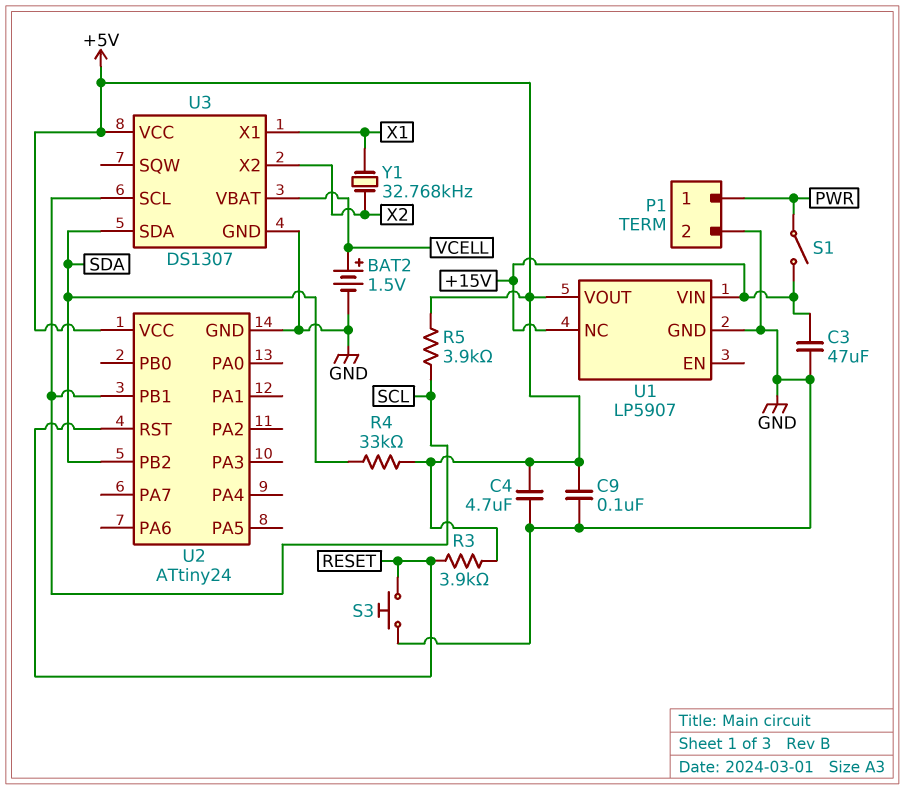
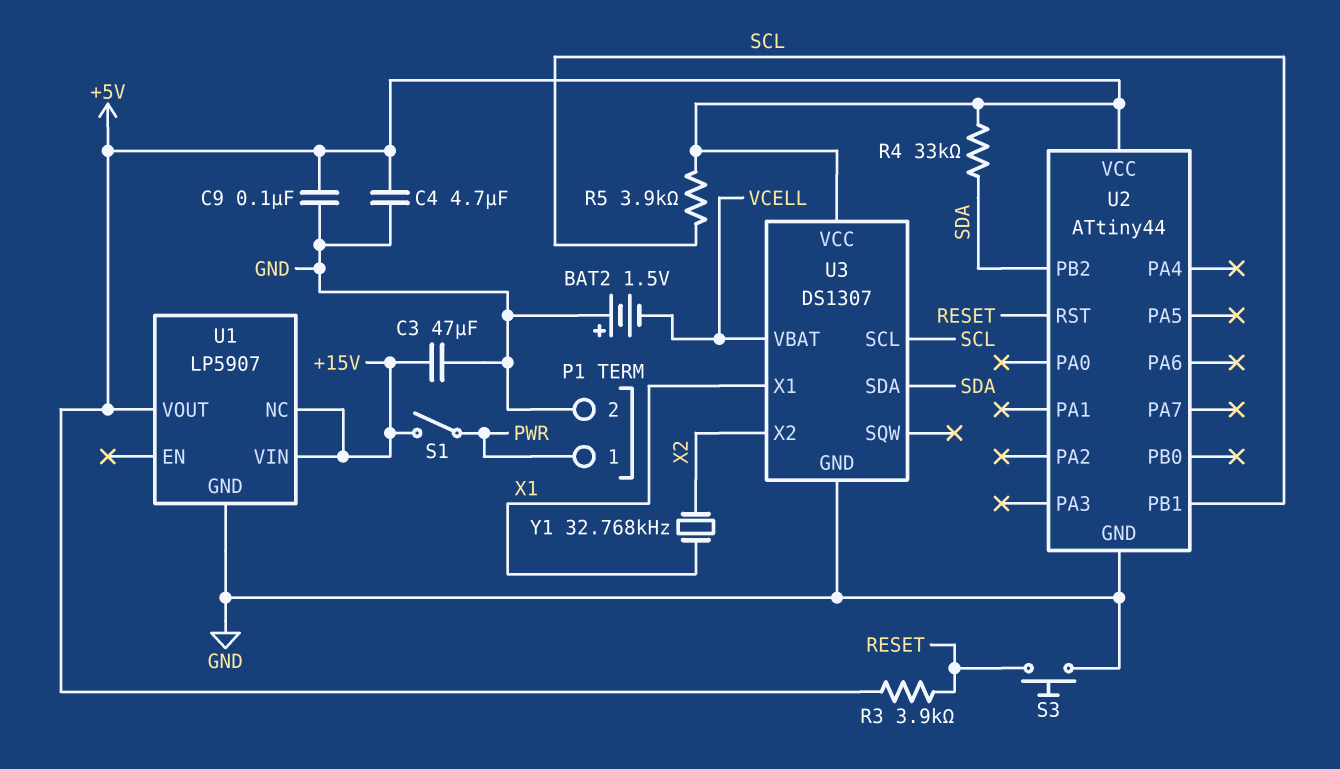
BAT2: 1.5V (plus VCELL, minus GND) -> 1.5V (plus GND, minus VCELL)
U2: ATtiny24 -> ATtiny44

